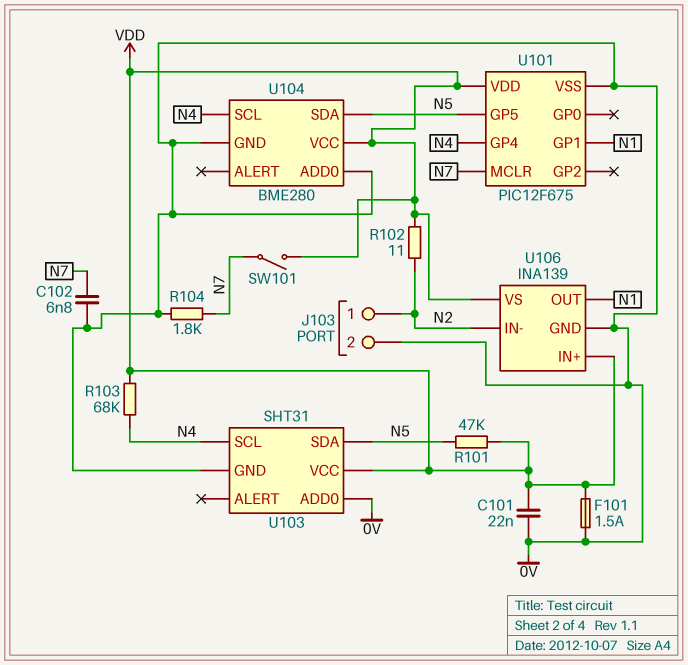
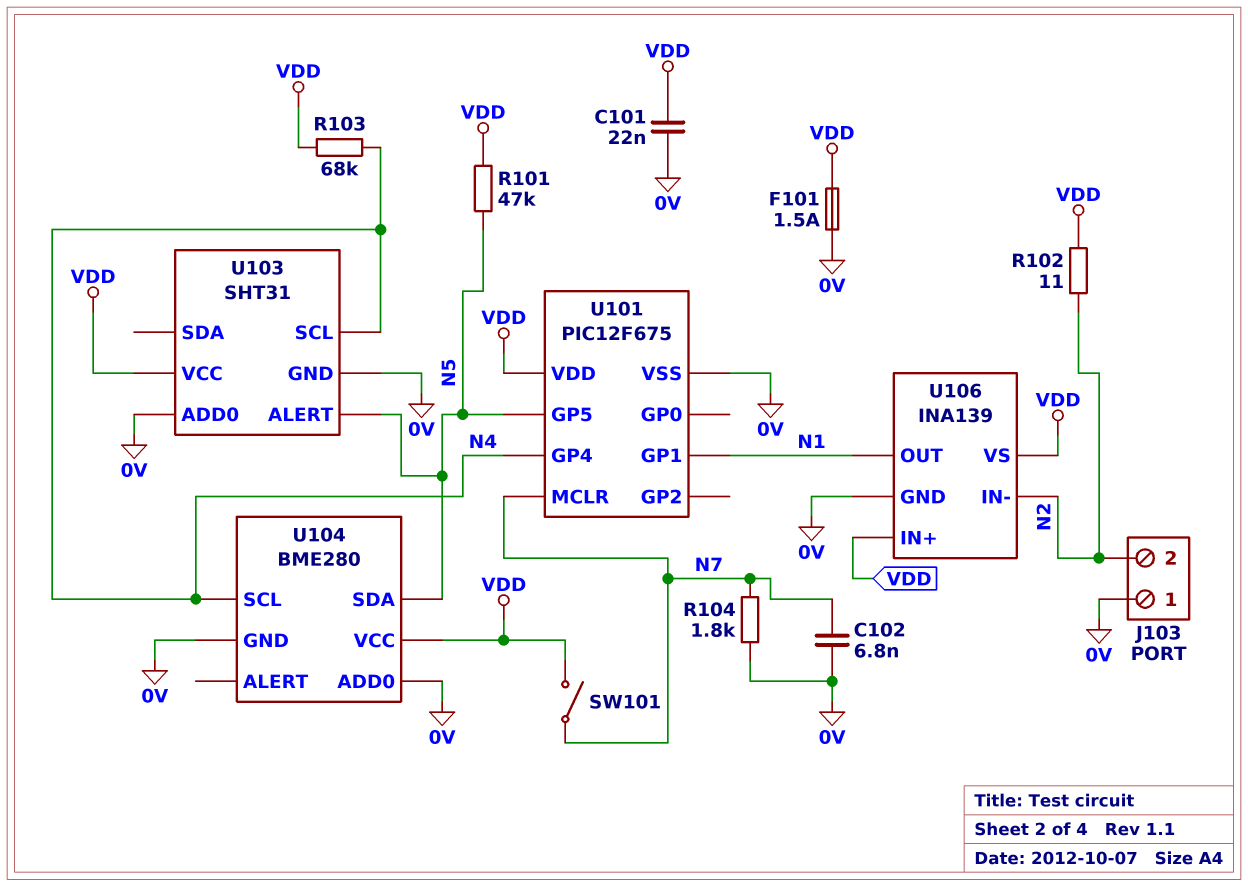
J103 pin 1: N2 -> 0V
J103 pin 2: 0V -> N2
U103 pin ALERT: none -> N5
U103 pin SDA: N5 -> none

